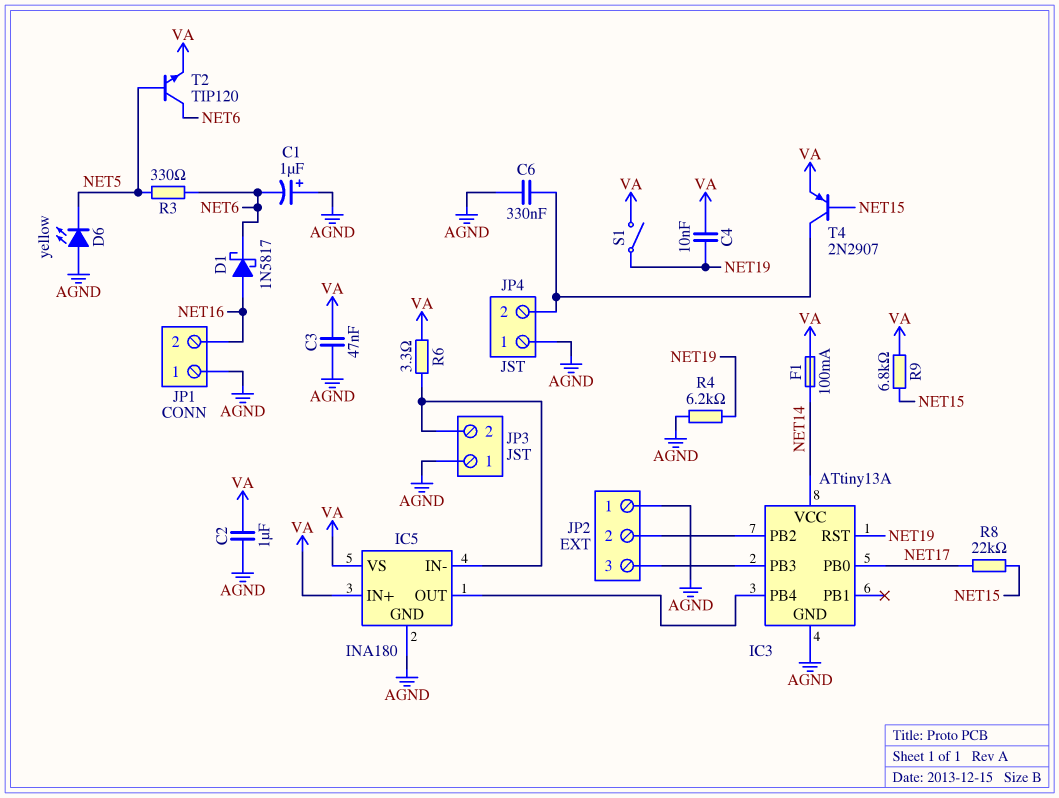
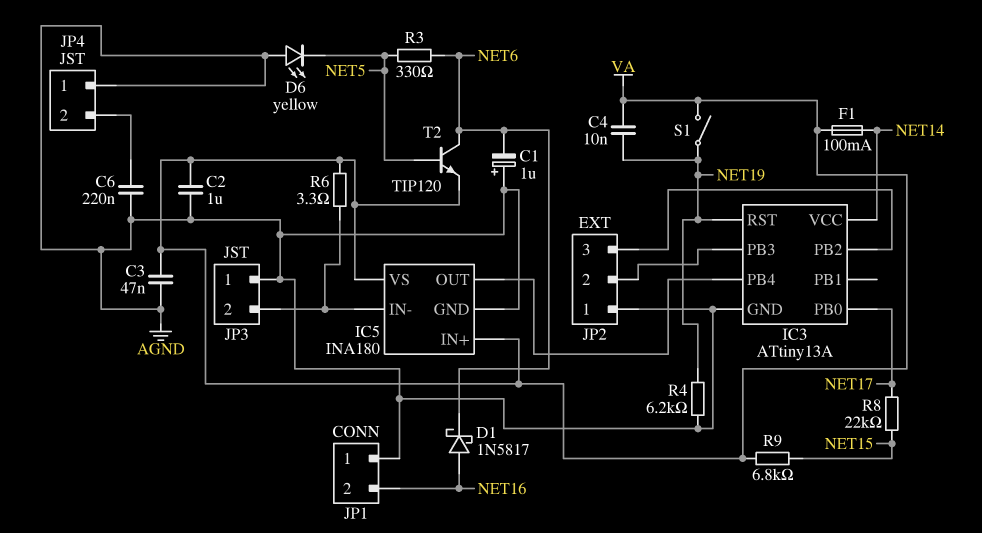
C6: 330nF (AGND, JP4/2) -> 220nF (AGND, JP4/2)
JP2 pin 2: IC3/PB2 -> IC3/PB3
JP2 pin 3: IC3/PB3 -> IC3/PB2
T4: PNP 2N2907 (B NET15, C JP4/2, E VA) -> none

